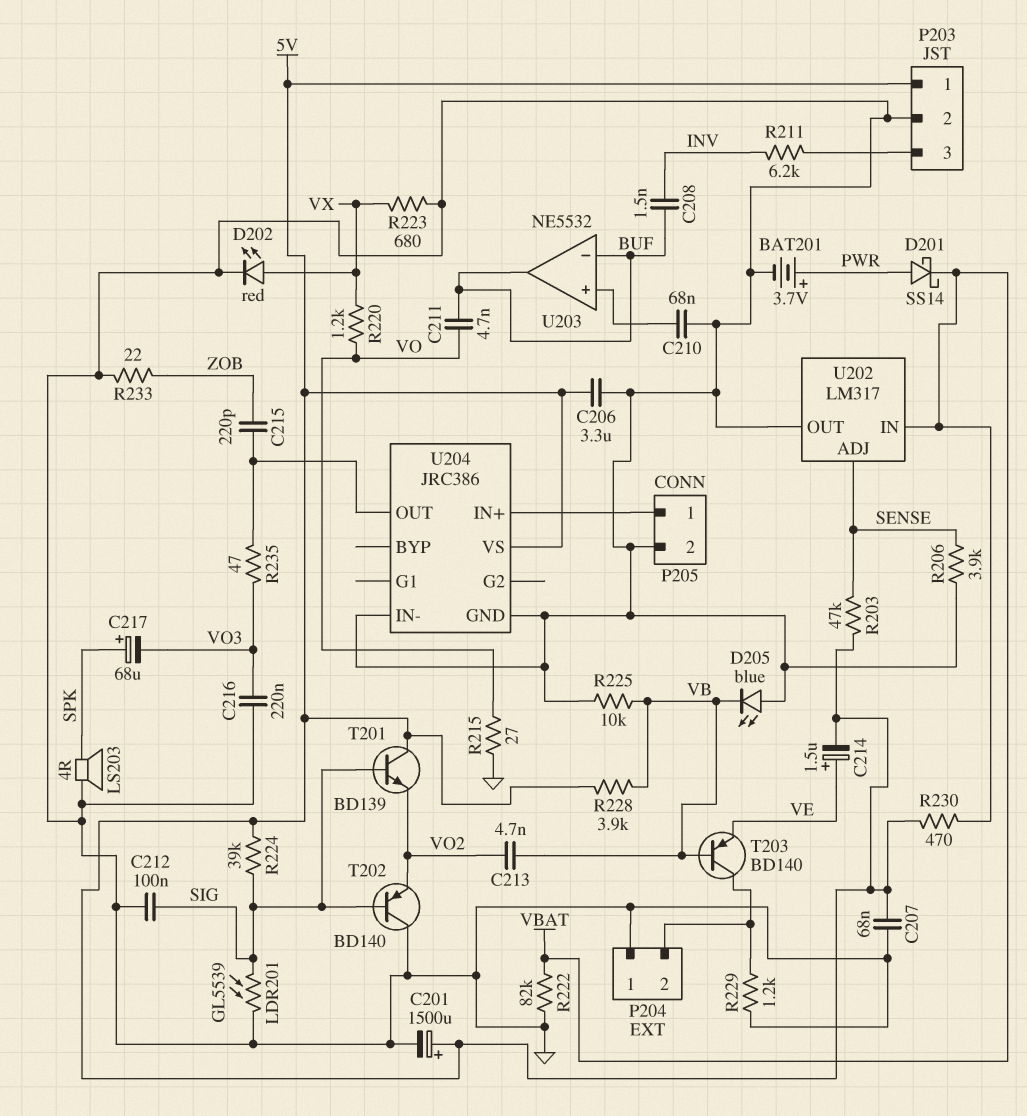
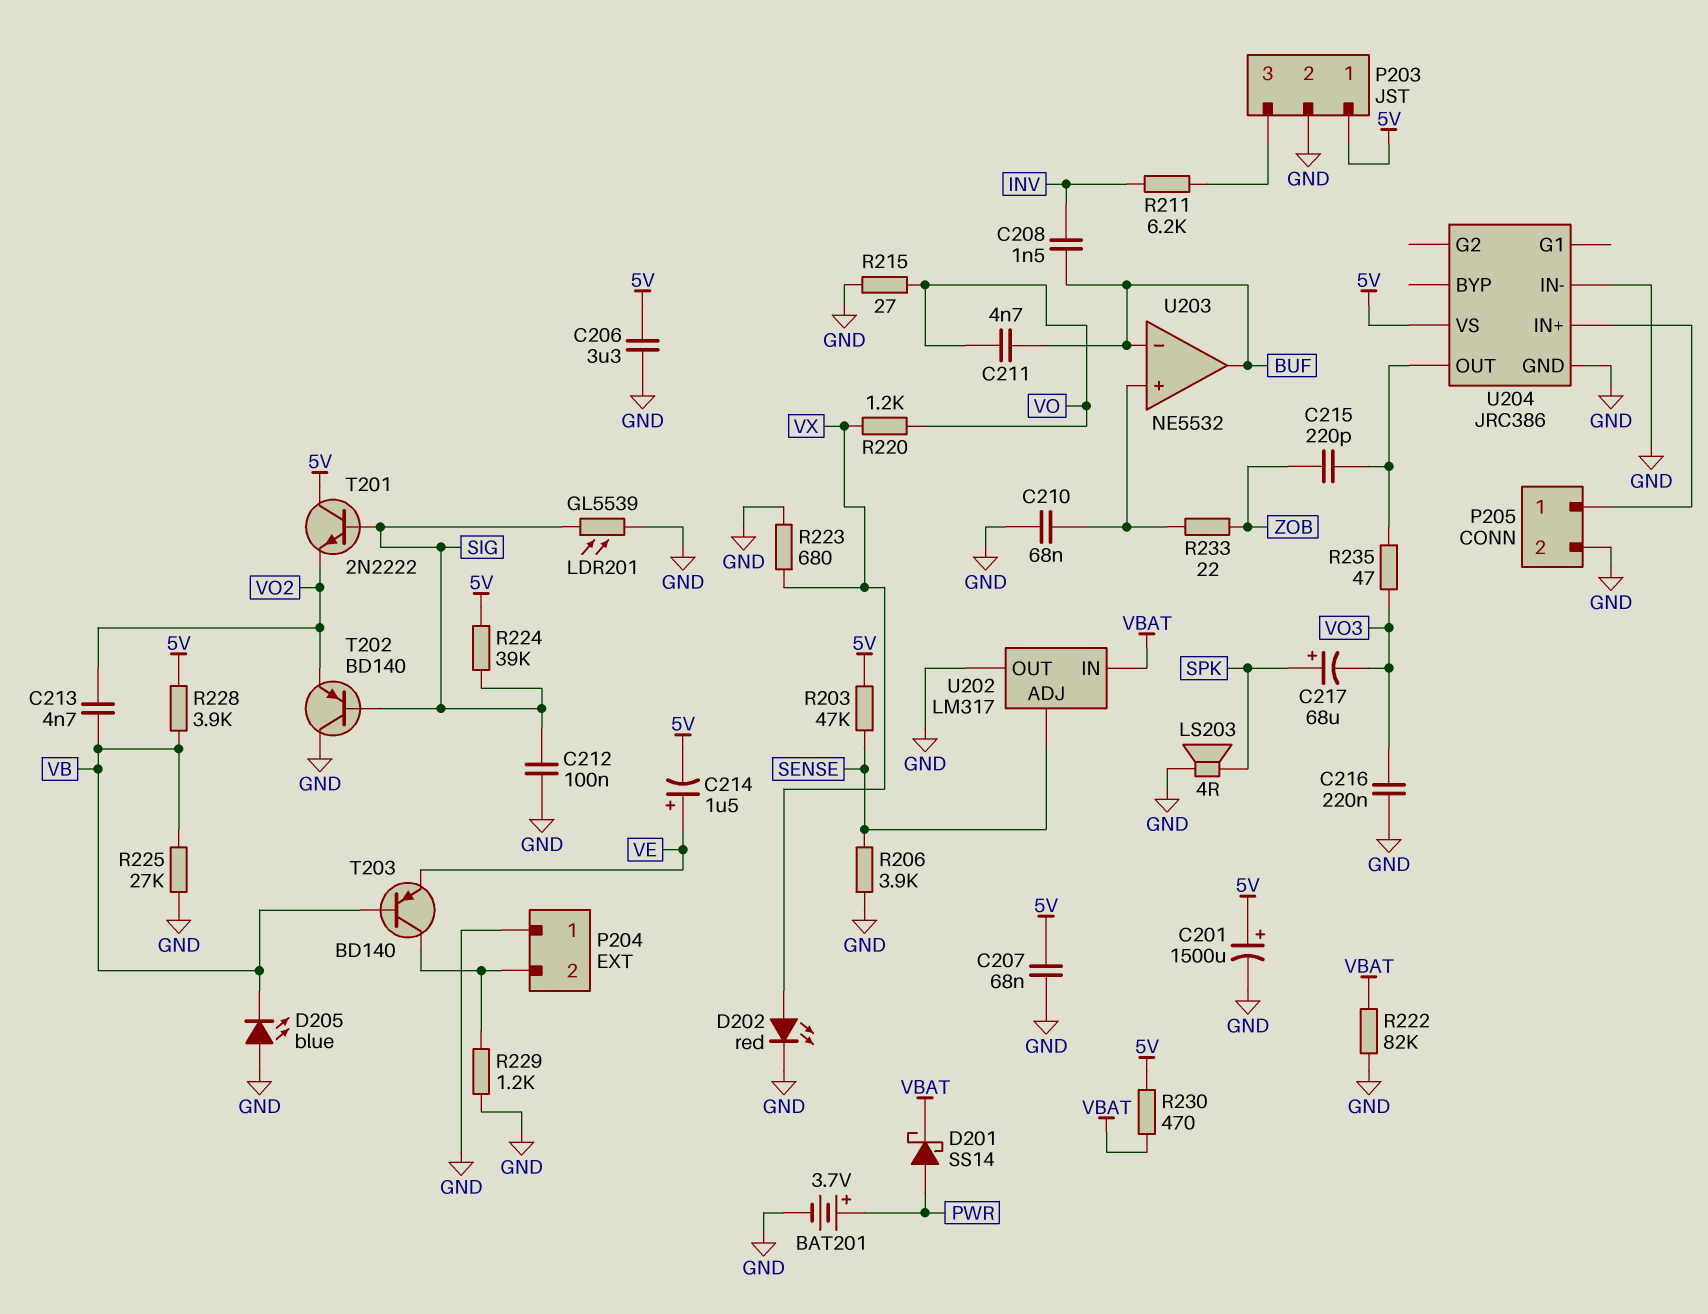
R225: 10k (GND, VB) -> 27k (GND, VB)
R233: 22 (GND, ZOB) -> 22 (U203/in+, ZOB)
T201: NPN BD139 (B SIG, C 5V, E VO2) -> NPN 2N2222 (B SIG, C 5V, E VO2)

